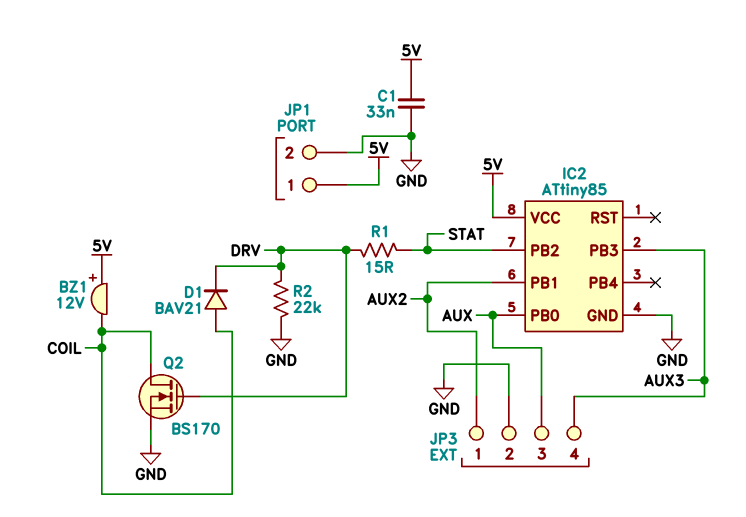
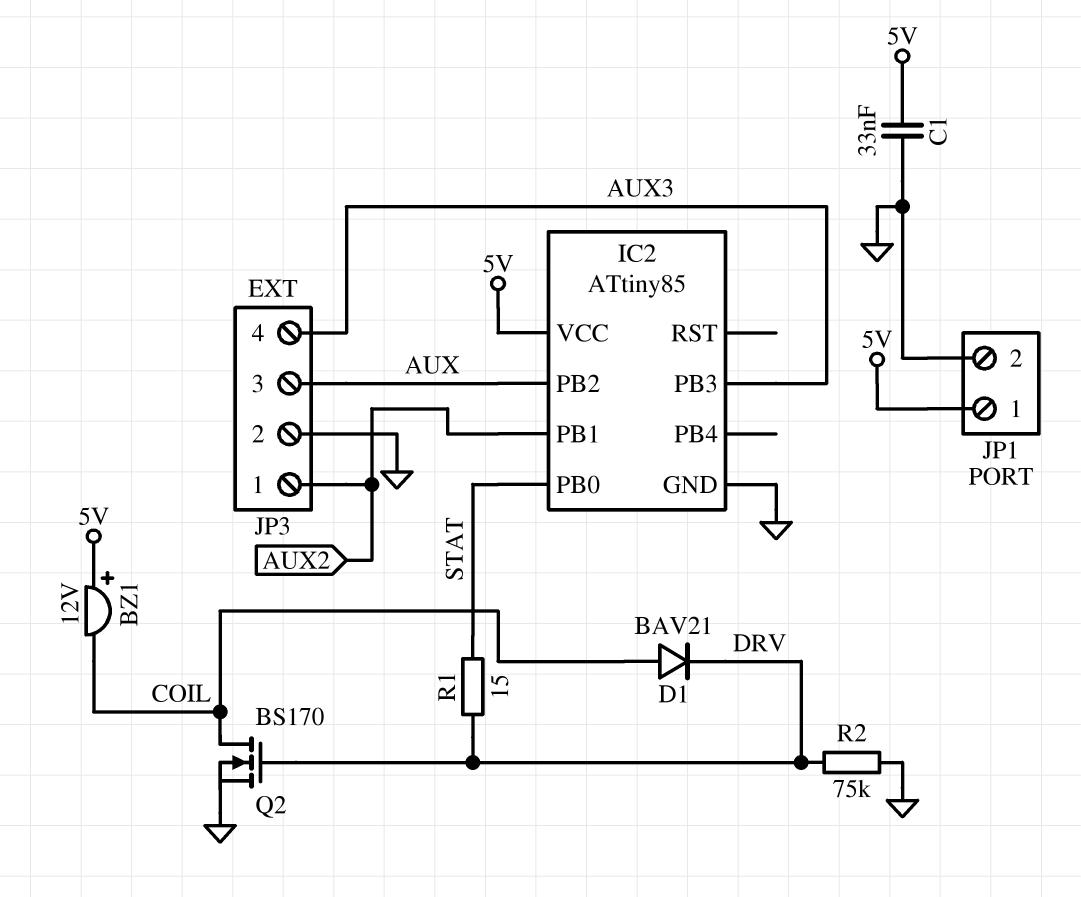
IC2 pin PB0: AUX -> STAT
IC2 pin PB2: STAT -> AUX
R2: 22k (DRV, GND) -> 75k (DRV, GND)

